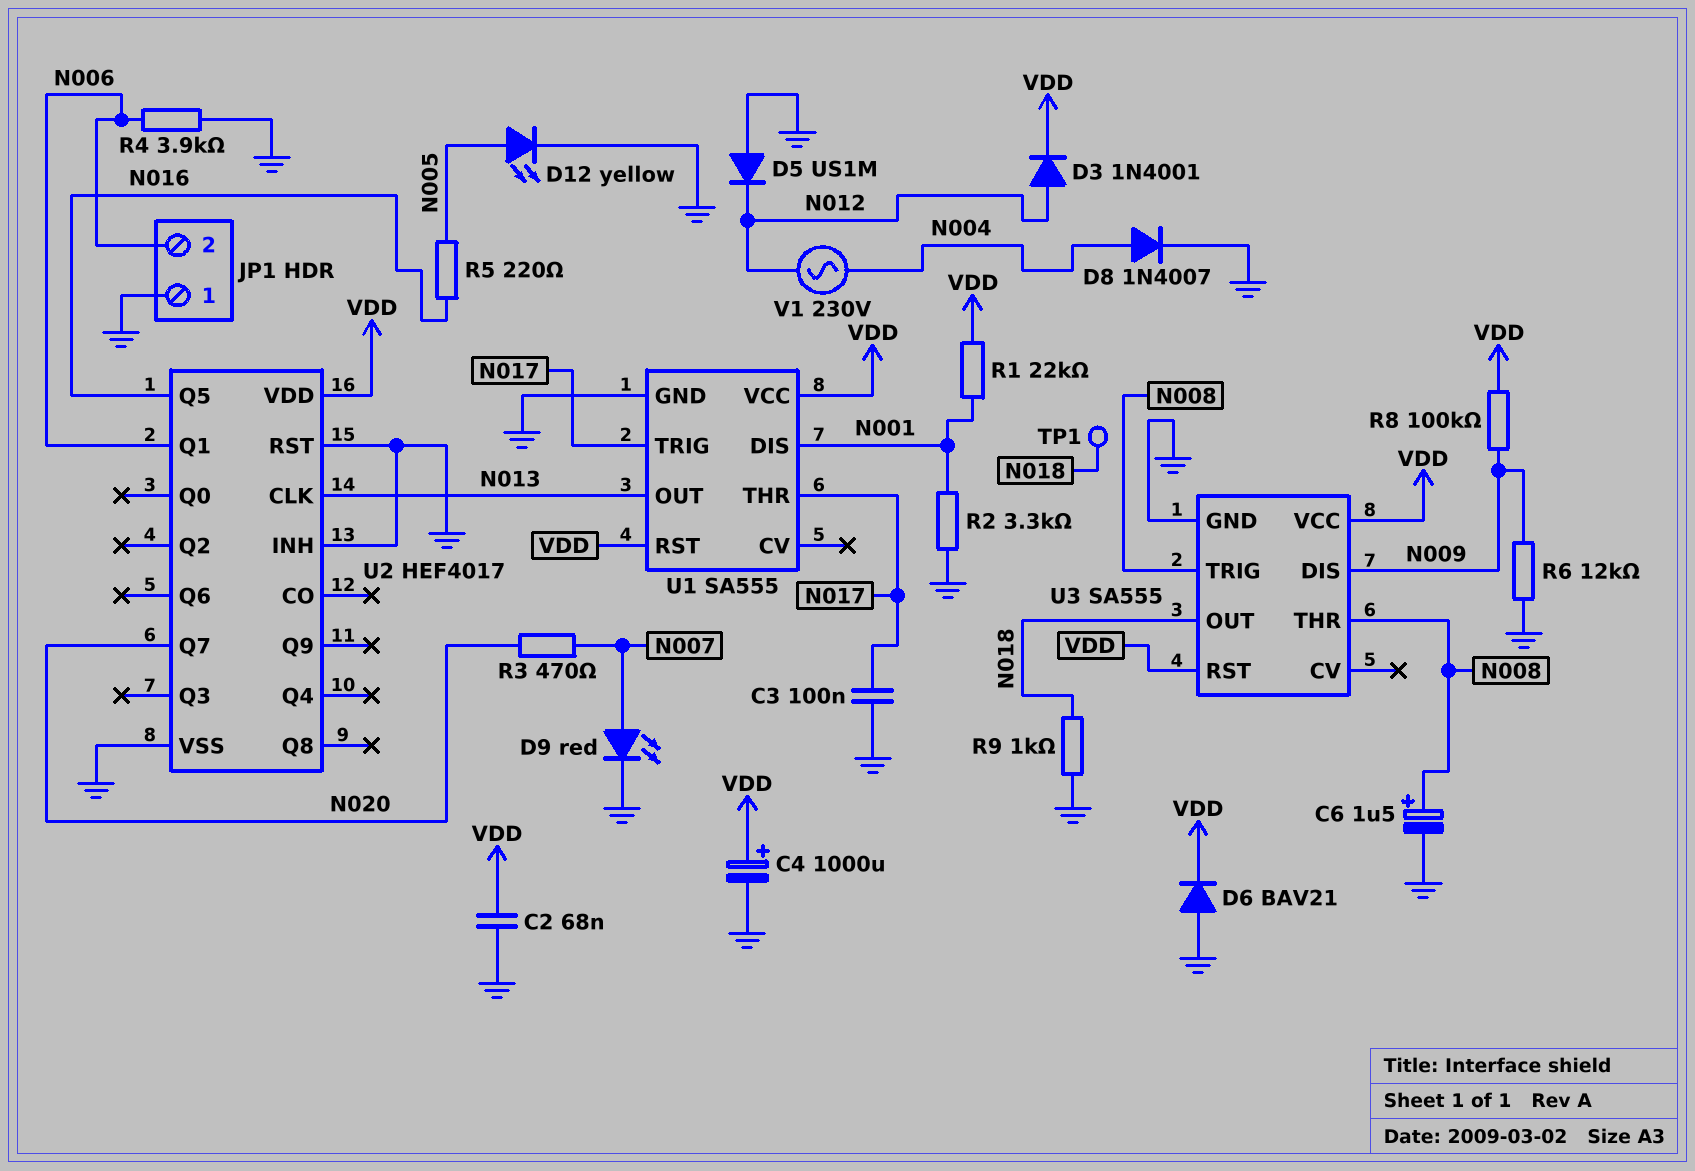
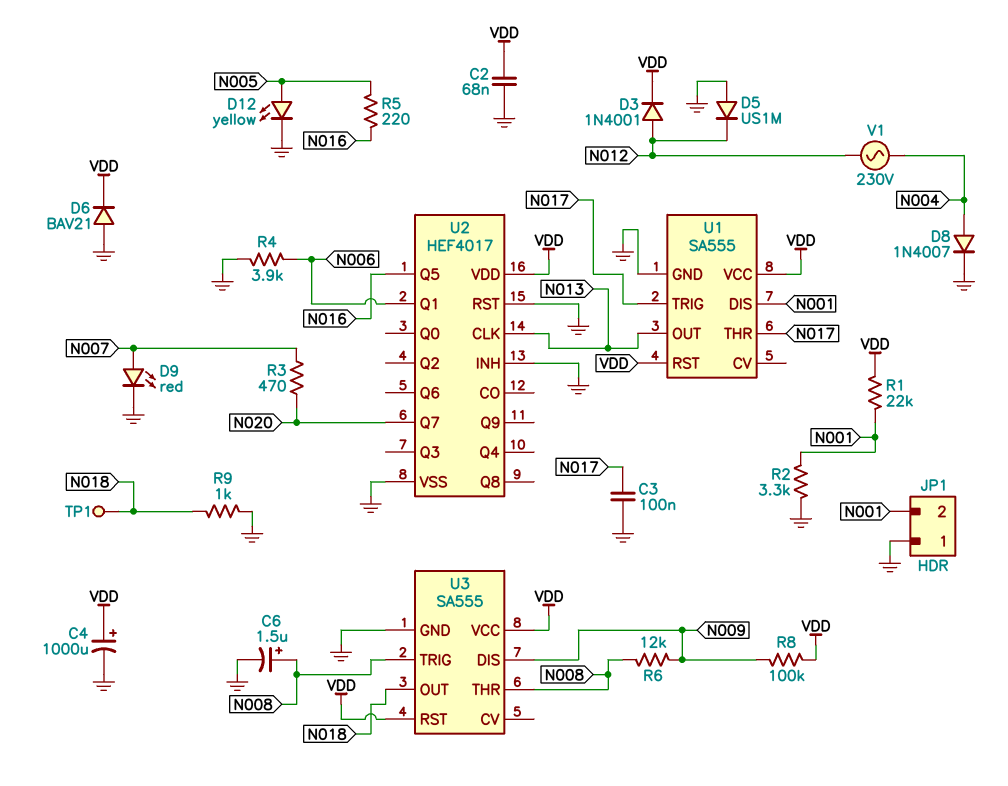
JP1 pin 2: N006 -> N001
R6: 12k (GND, N009) -> 12k (N008, N009)

